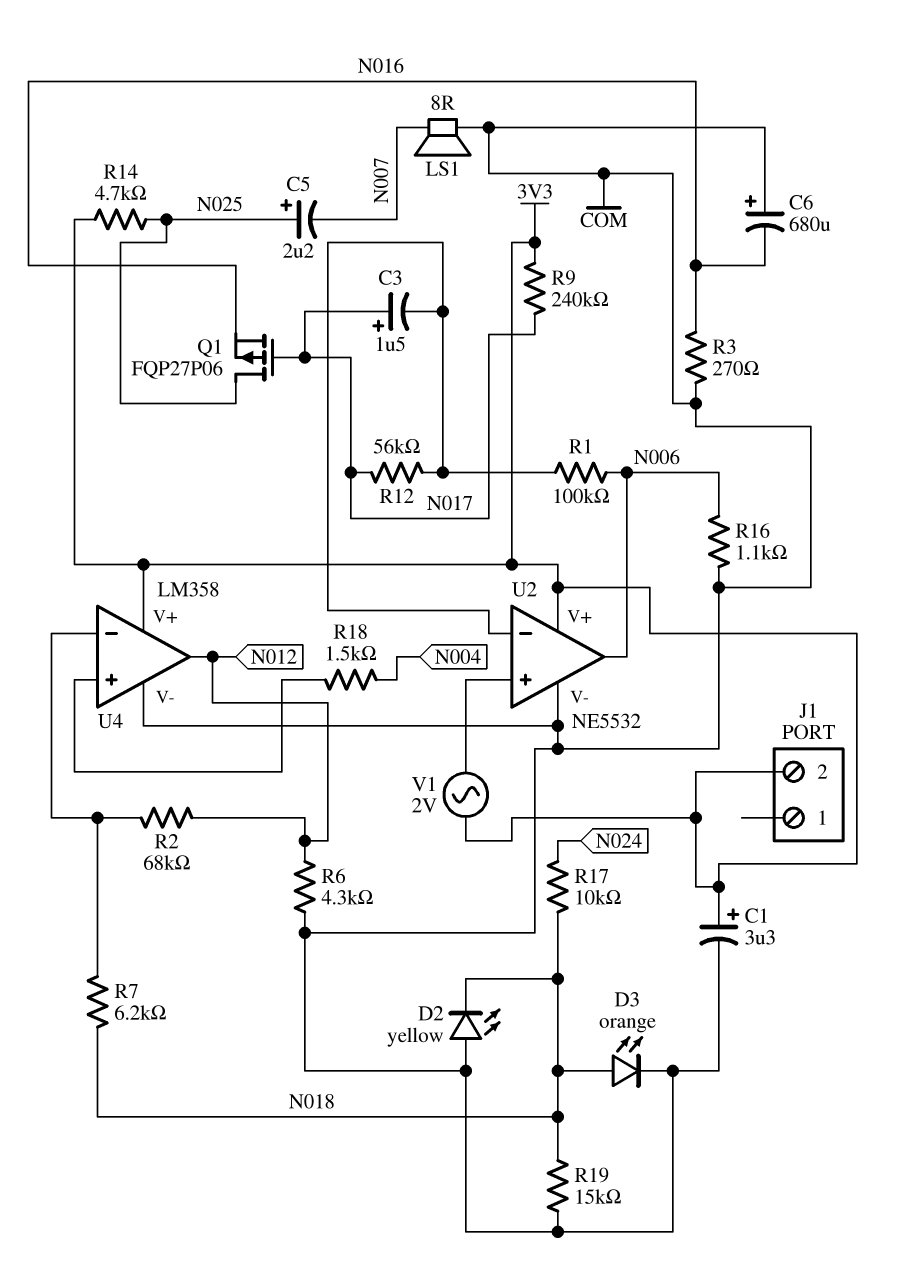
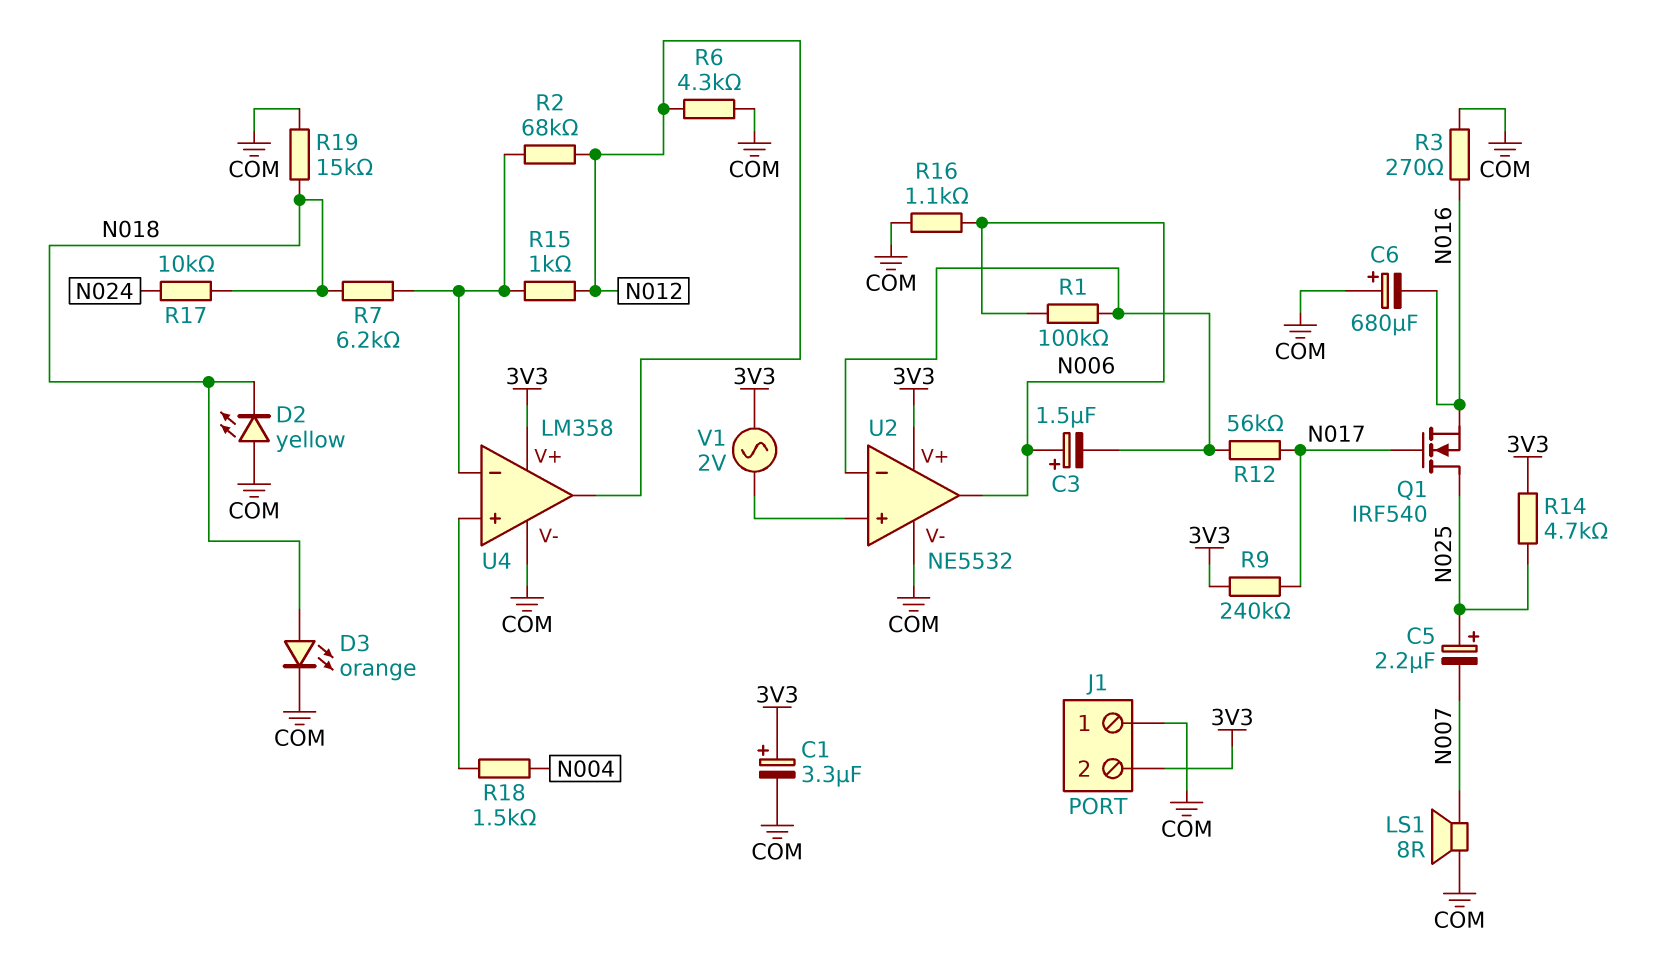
C3: 1.5uF (plus N017, minus U2/in-) -> 1.5uF (plus N006, minus U2/in-)
J1 pin 1: none -> COM
Q1: PMOS FQP27P06 (G N017, D N025, S N016) -> NMOS IRF540 (G N017, D N025, S N016)
R15: none -> 1k (N012, U4/in-)

